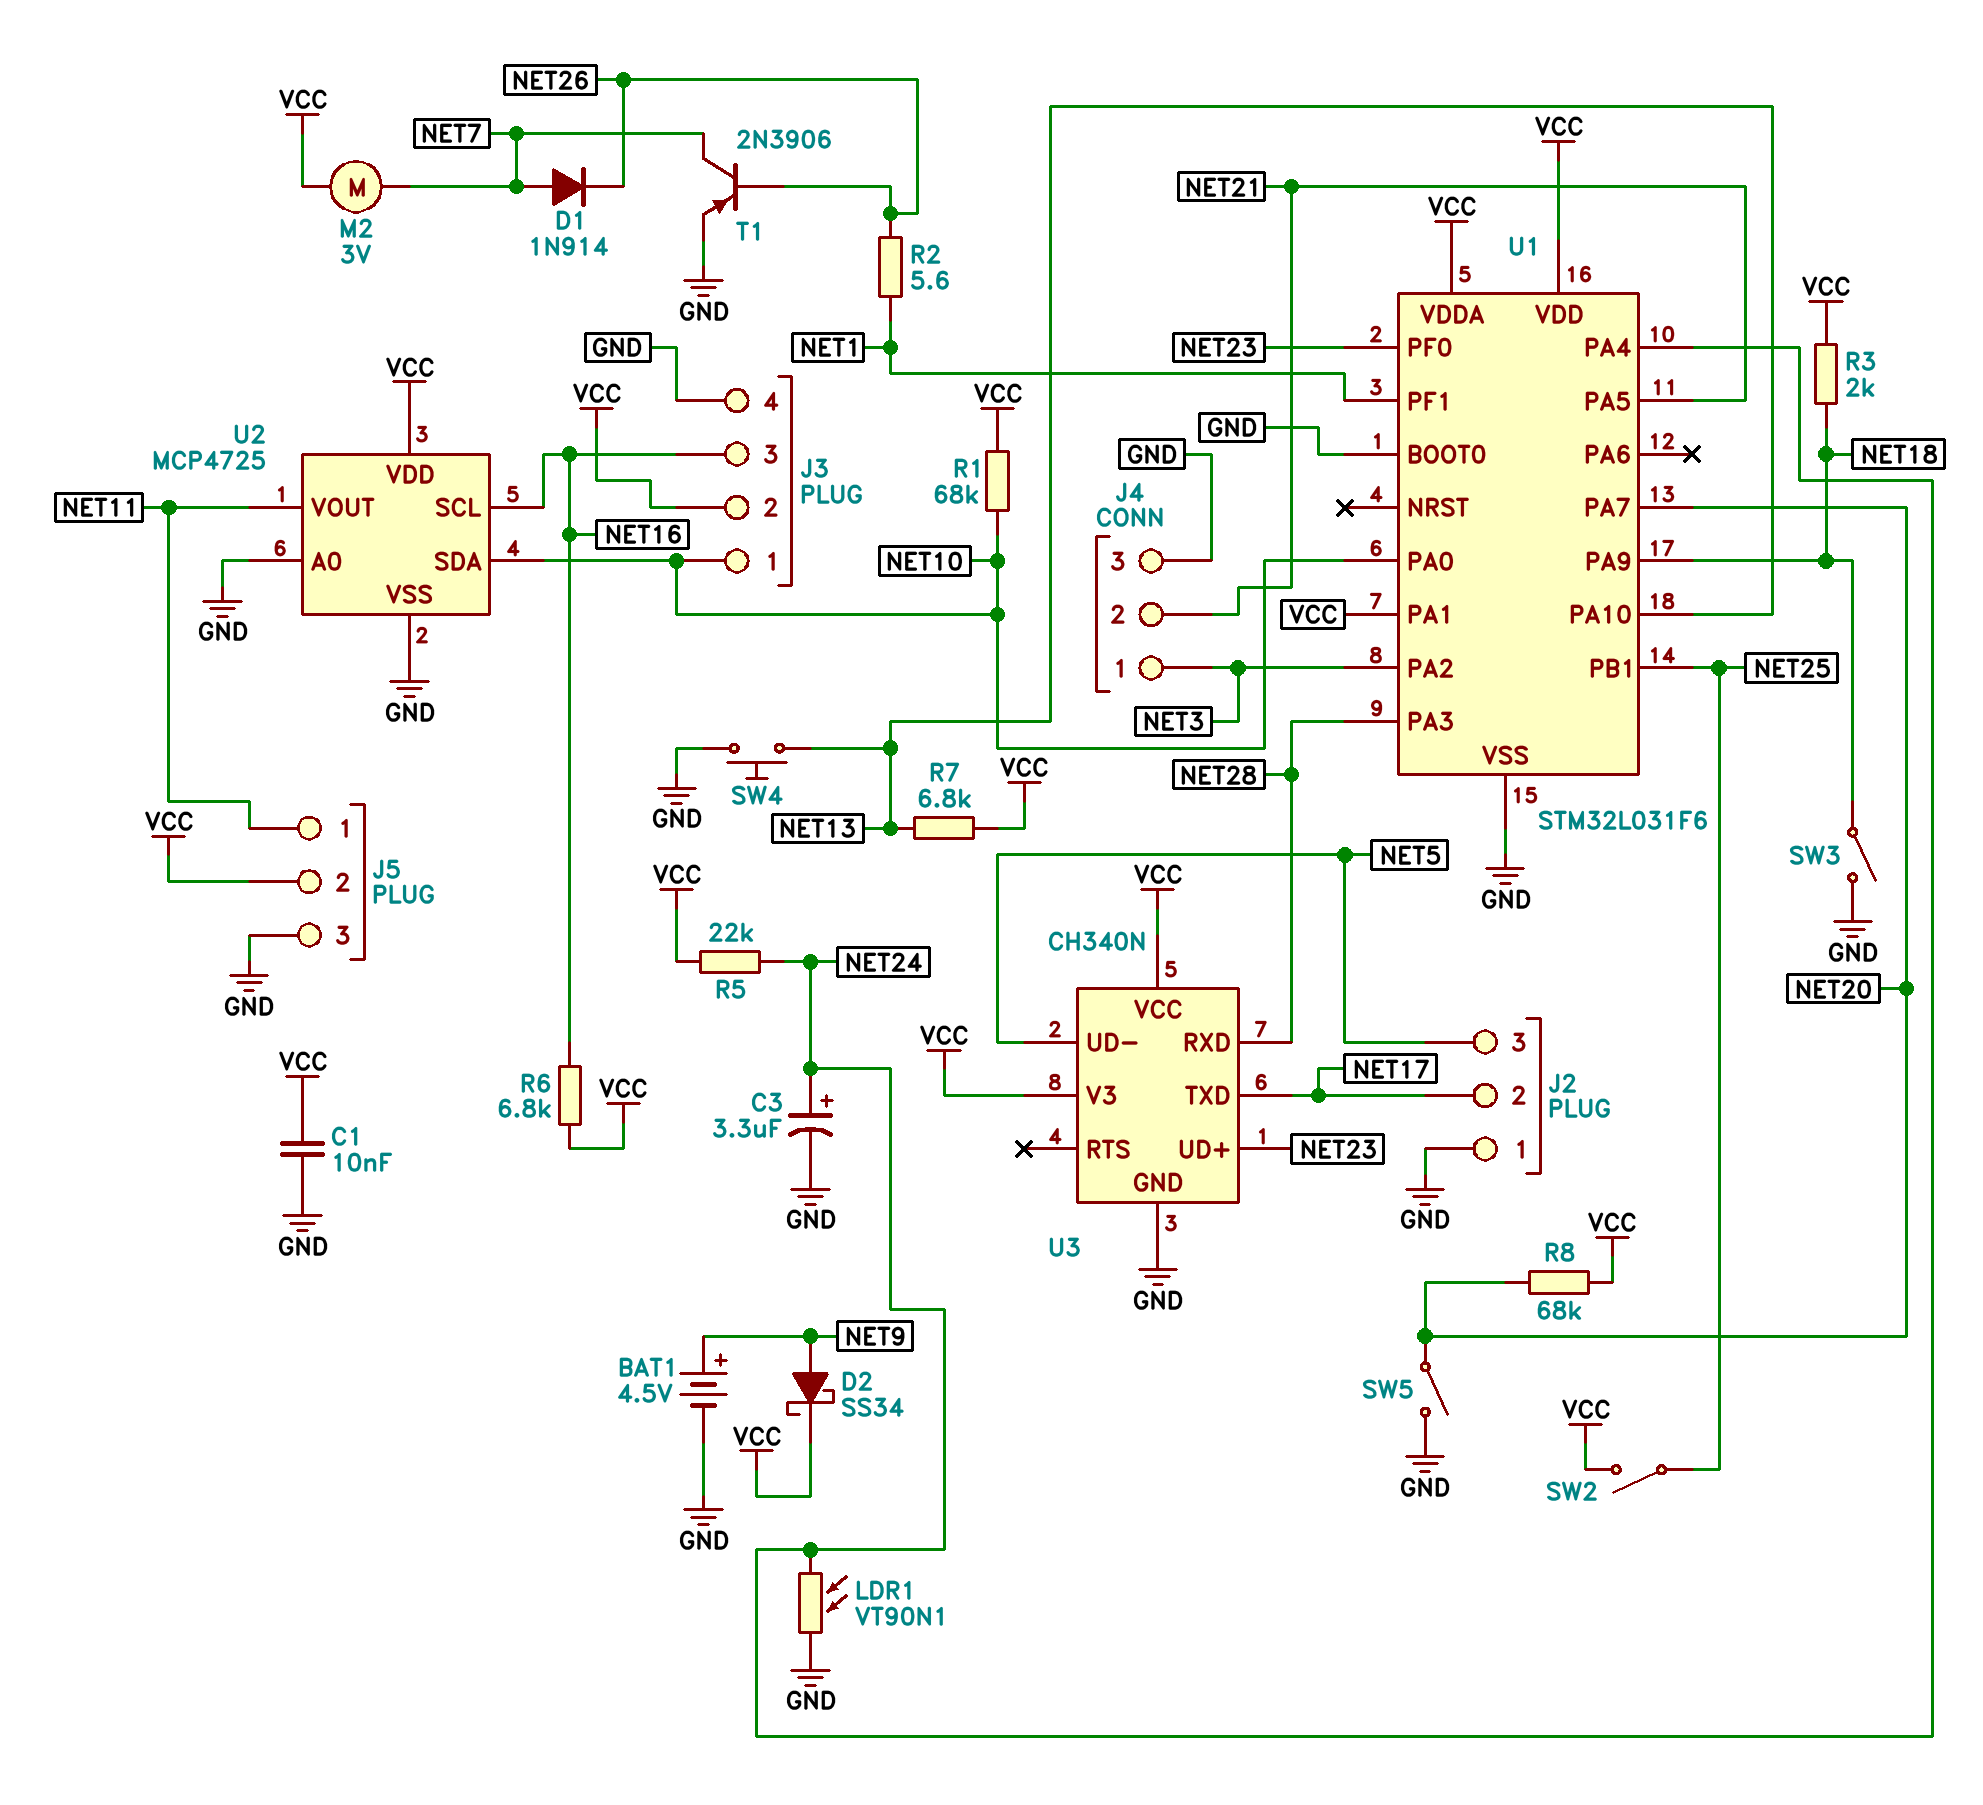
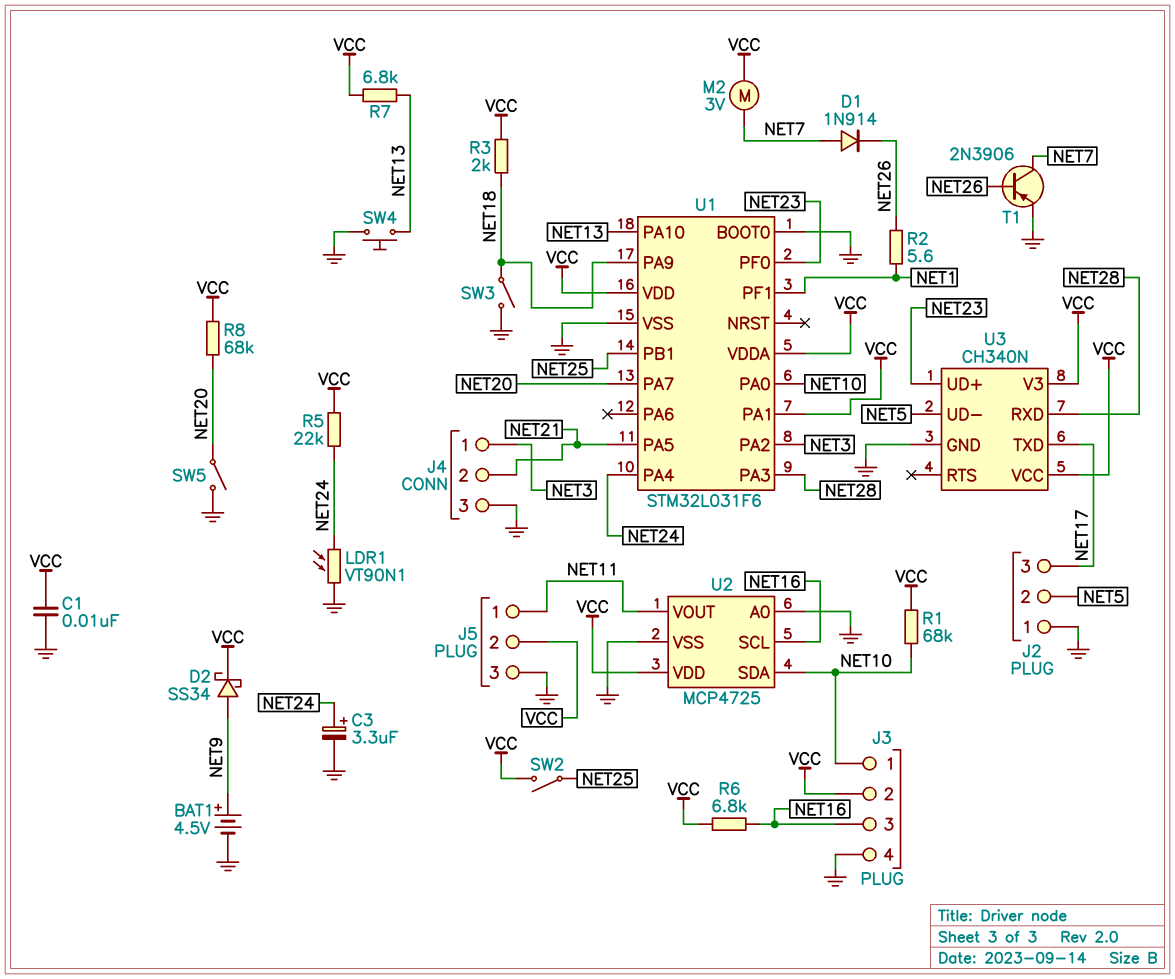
J2 pin 2: NET17 -> NET5
J2 pin 3: NET5 -> NET17

